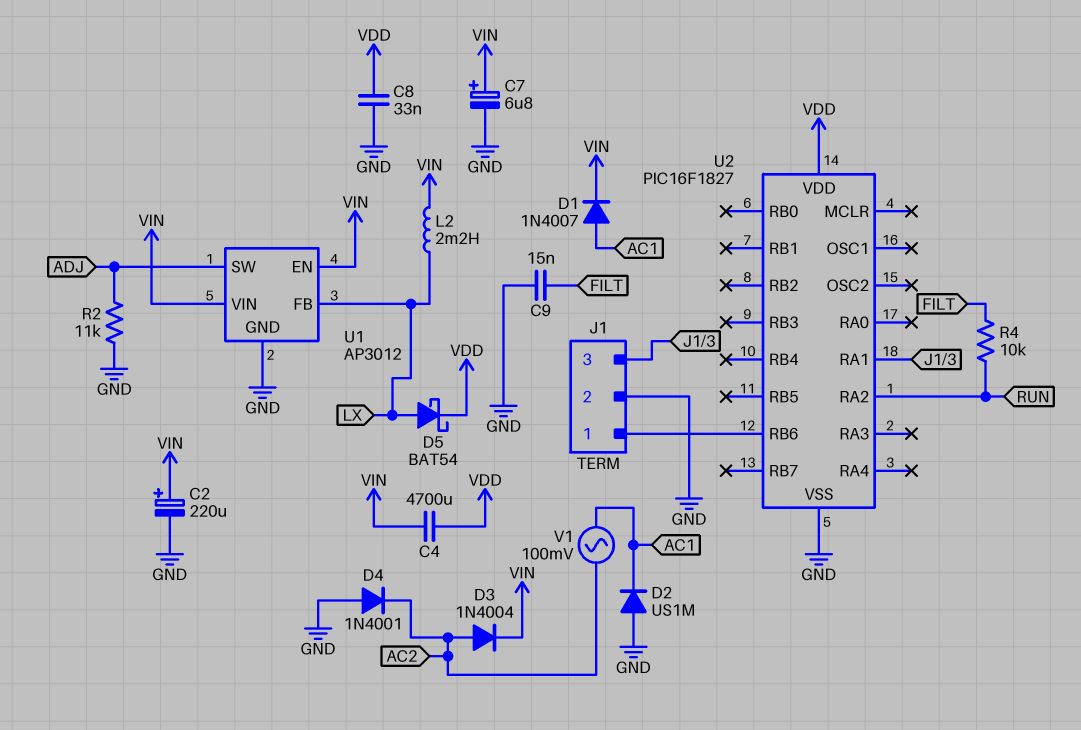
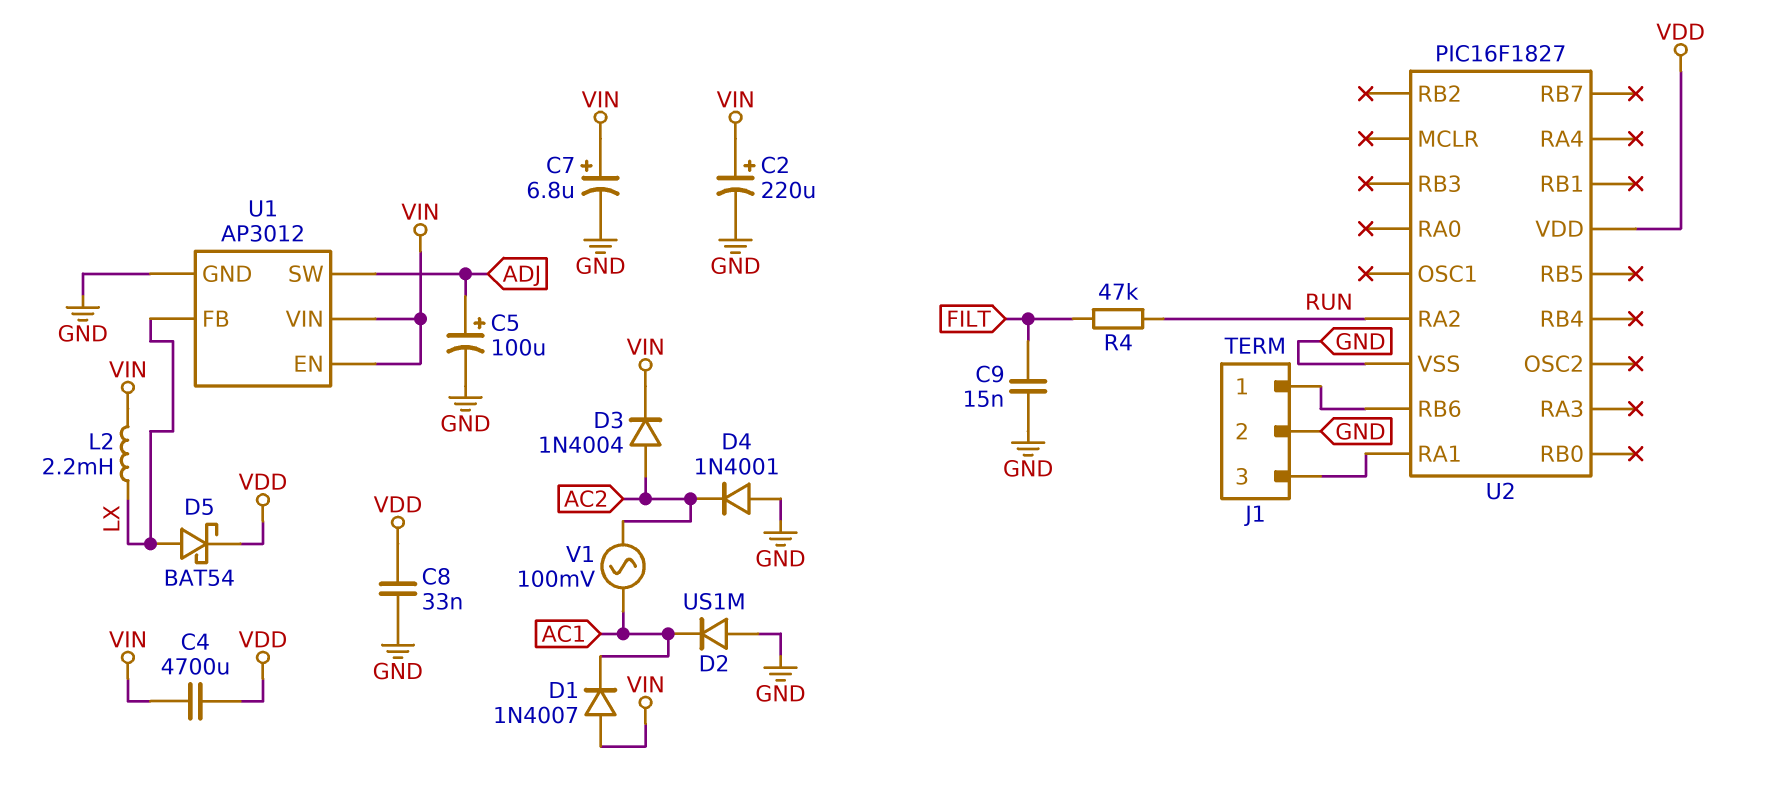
C5: none -> 100uF (plus ADJ, minus GND)
D1: diode 1N4007 (A AC1, K VIN) -> diode 1N4007 (A VIN, K AC1)
R2: 11k (ADJ, GND) -> none
R4: 10k (FILT, RUN) -> 47k (FILT, RUN)

